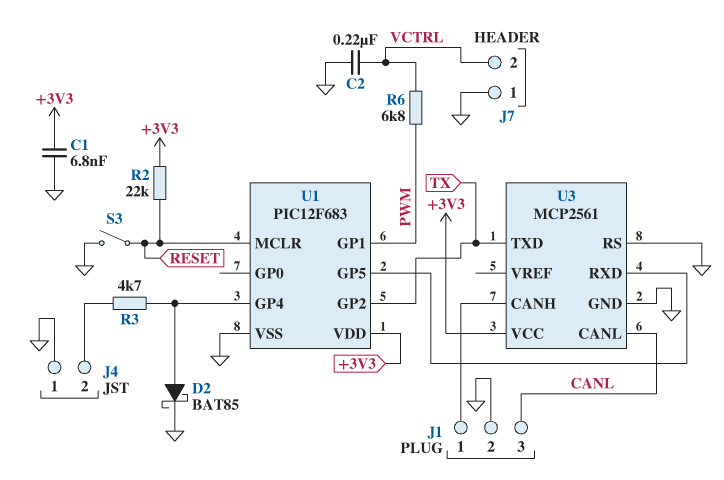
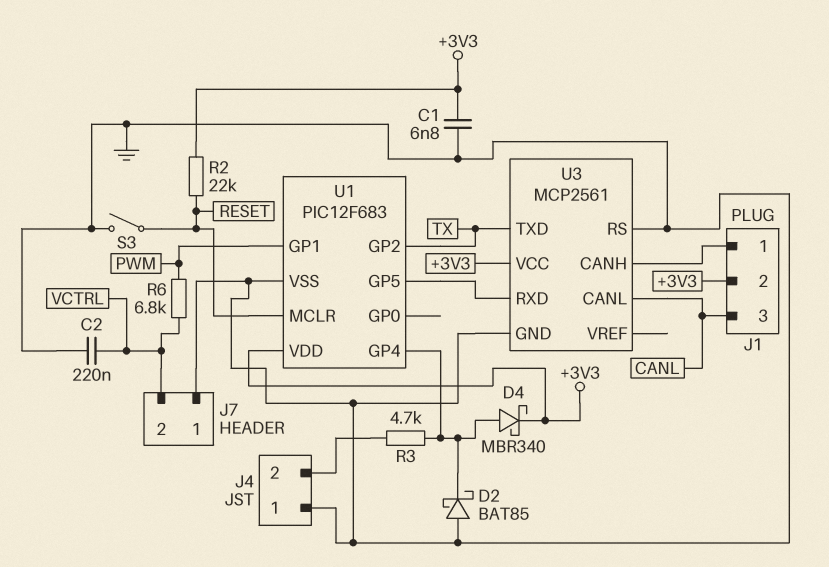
D2: schottky BAT85 (A U1/GP4, K GND) -> schottky BAT85 (A GND, K U1/GP4)
D4: none -> schottky MBR340 (A U1/GP4, K +3V3)
J1 pin 2: GND -> +3V3

